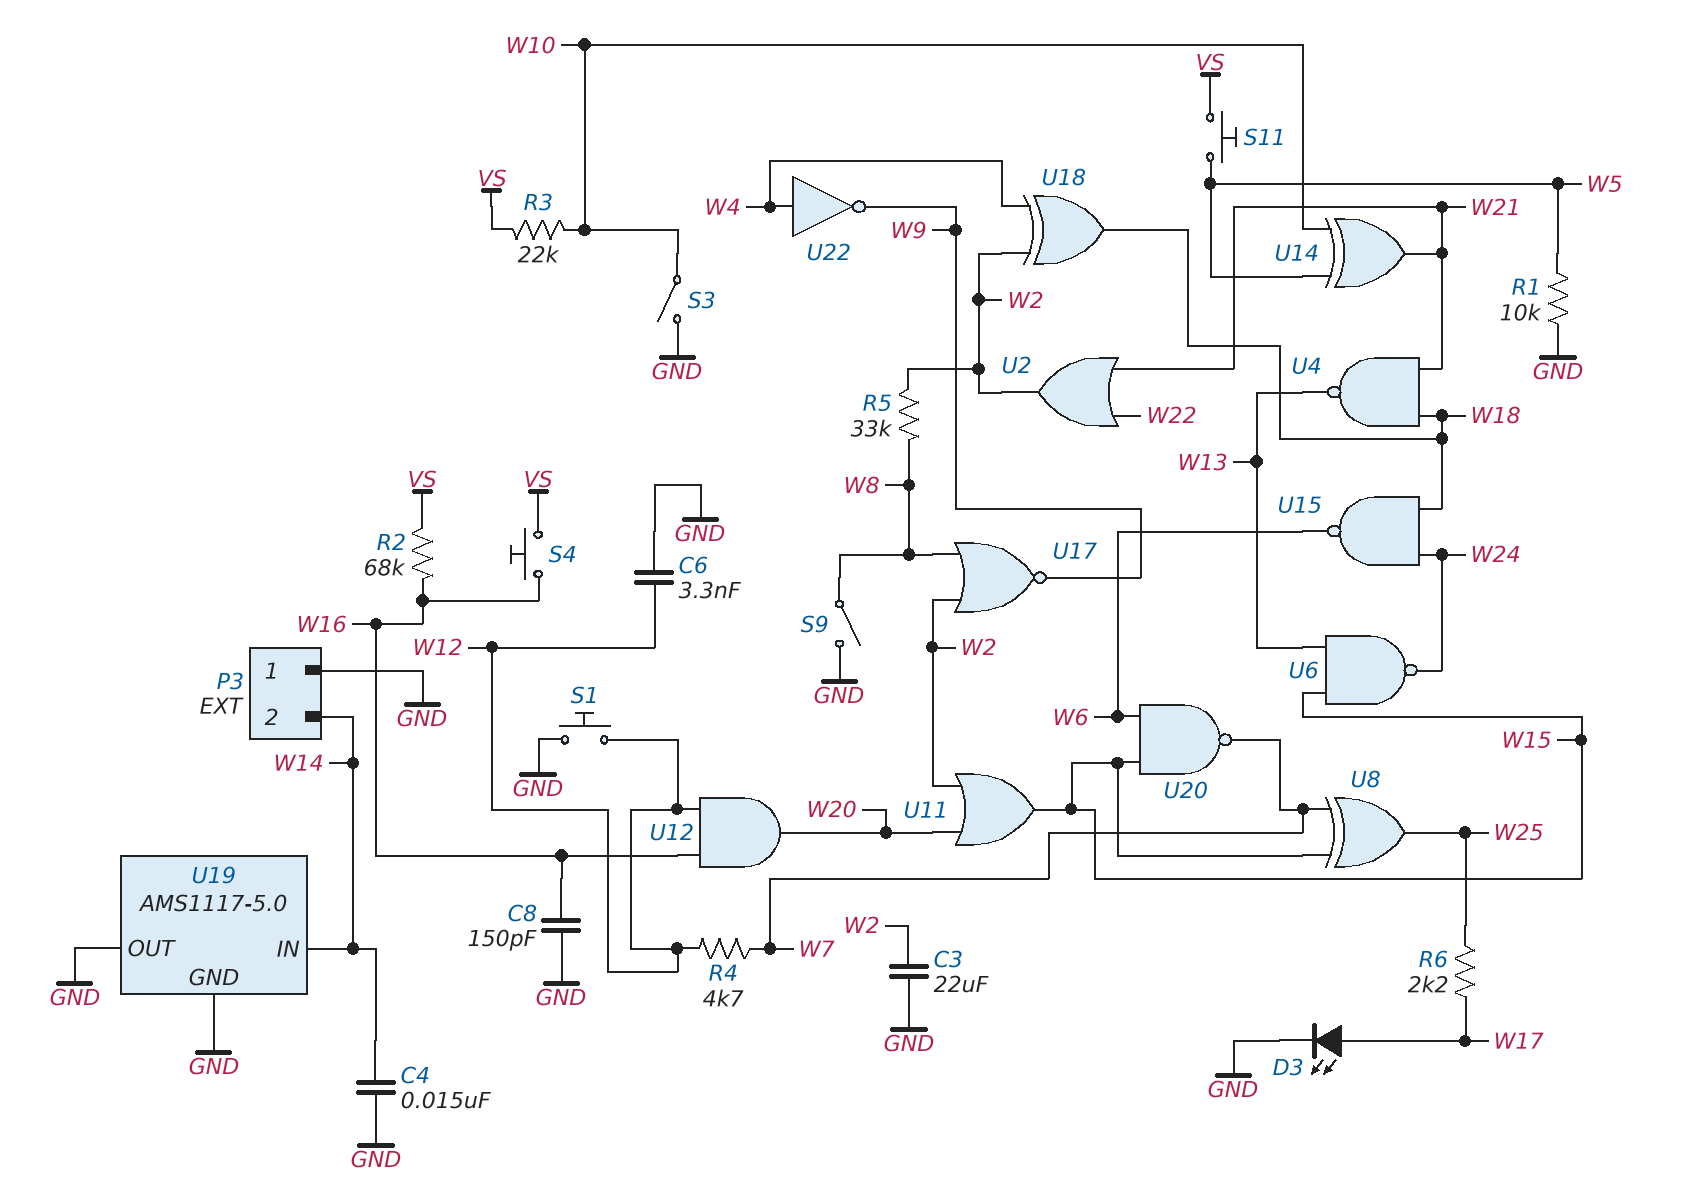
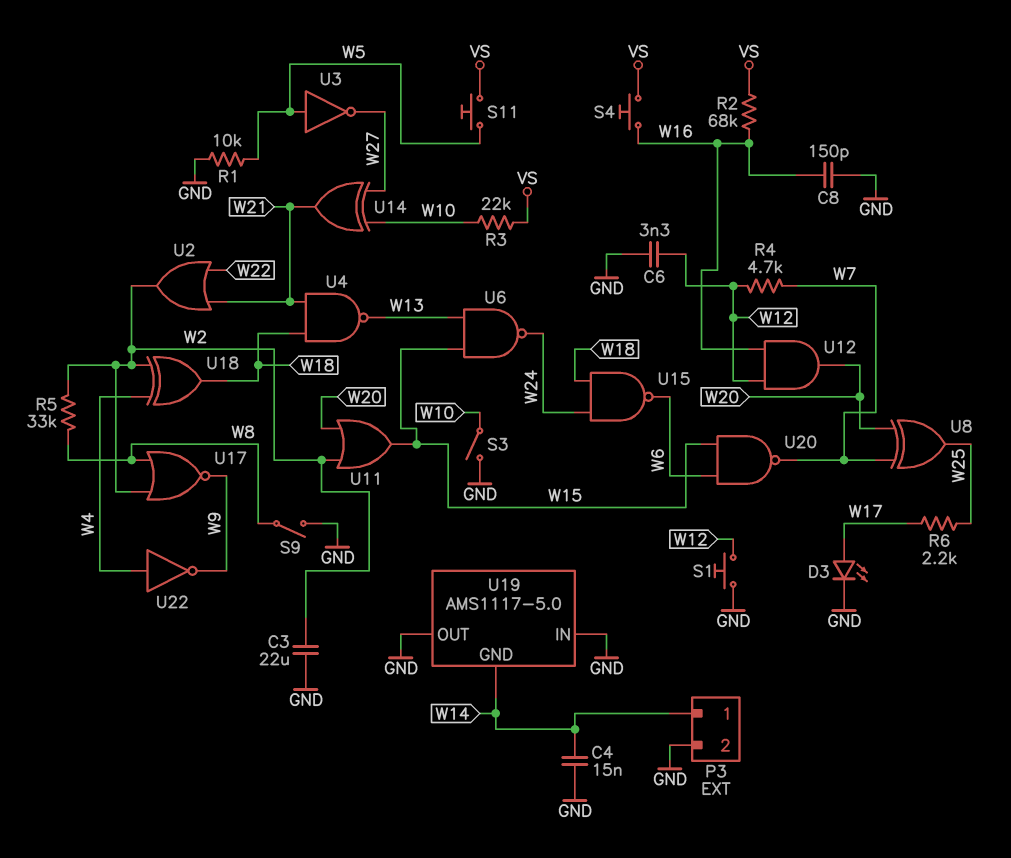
P3 pin 1: GND -> W14
P3 pin 2: W14 -> GND
U3: none -> NOT (in W5, out W27)
U8: XOR (in W7, in W15, out W25) -> XOR (in W7, in W20, out W25)
U14: XOR (in W5, in W10, out W21) -> XOR (in W10, in W27, out W21)
U19 pin GND: GND -> W14
U19 pin IN: W14 -> GND

